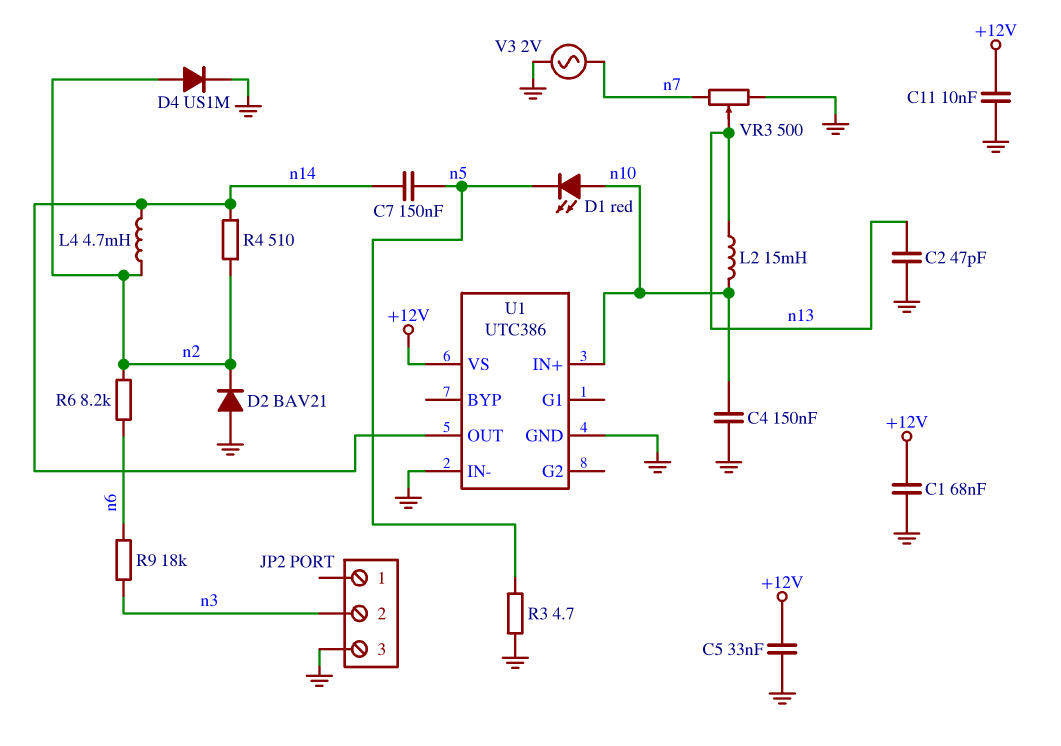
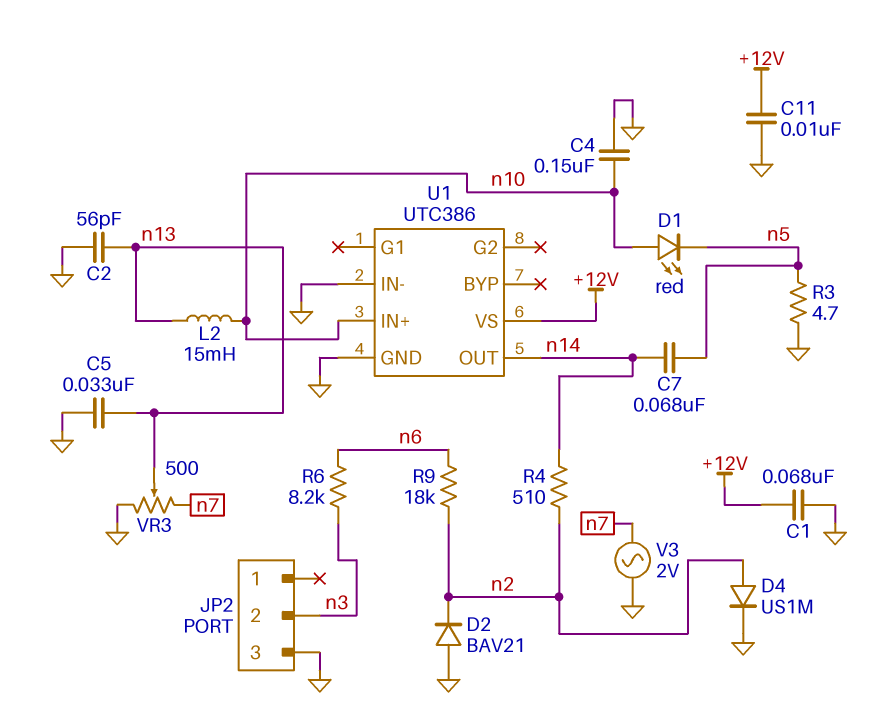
C2: 47pF (GND, n13) -> 56pF (GND, n13)
C5: 33nF (+12V, GND) -> 33nF (GND, n13)
C7: 150nF (n5, n14) -> 68nF (n5, n14)
L4: 4.7mH (n2, n14) -> none
R6: 8.2k (n2, n6) -> 8.2k (n3, n6)
R9: 18k (n3, n6) -> 18k (n2, n6)

